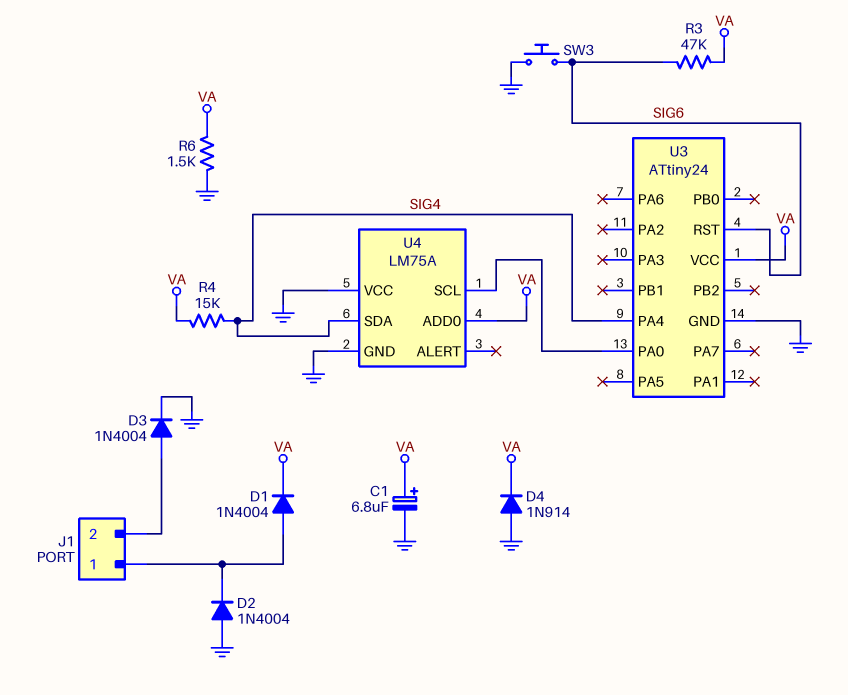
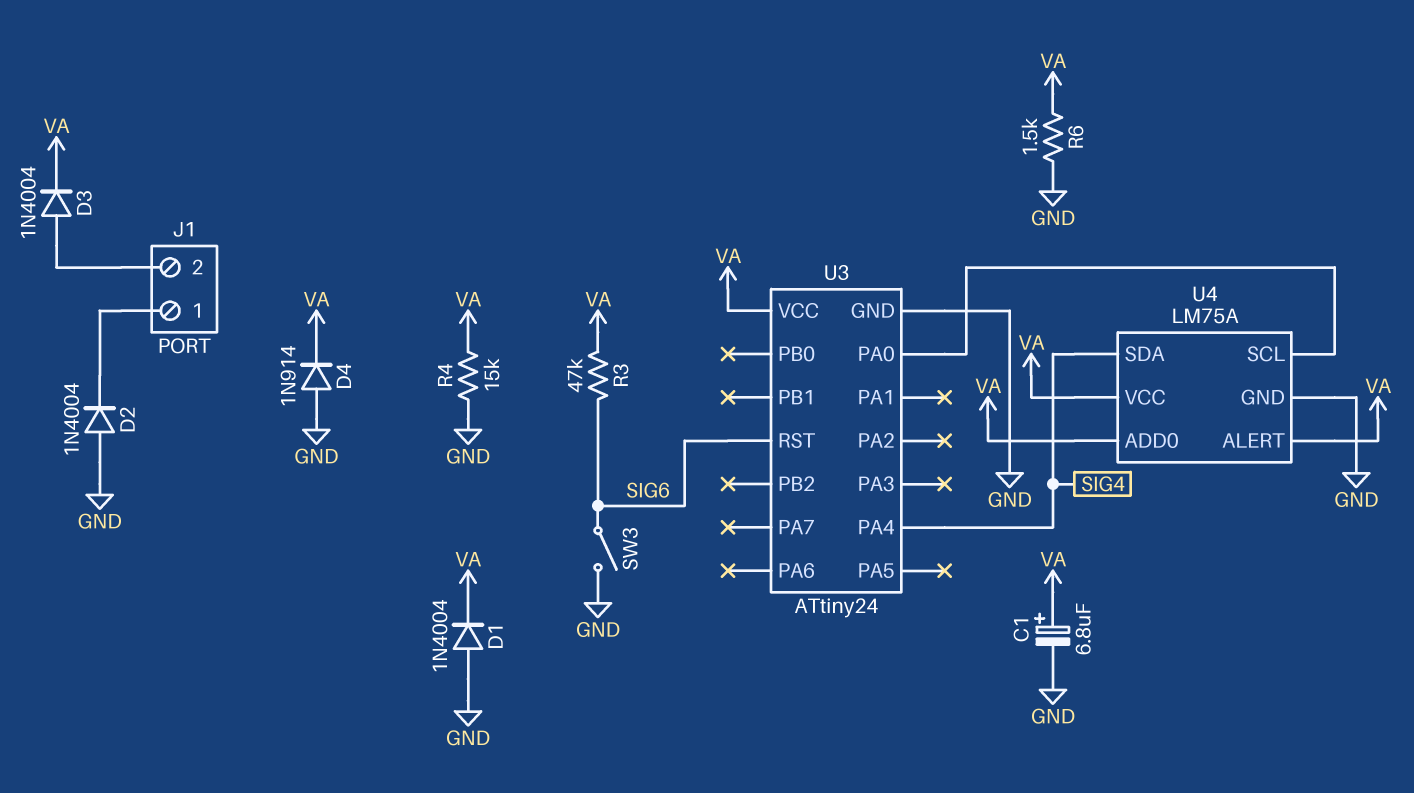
D1: diode 1N4004 (A J1/1, K VA) -> diode 1N4004 (A GND, K VA)
D3: diode 1N4004 (A J1/2, K GND) -> diode 1N4004 (A J1/2, K VA)
R4: 15k (SIG4, VA) -> 15k (GND, VA)
SW3: button (GND, SIG6) -> switch (GND, SIG6)
U4 pin ALERT: none -> VA
U4 pin VCC: GND -> VA

